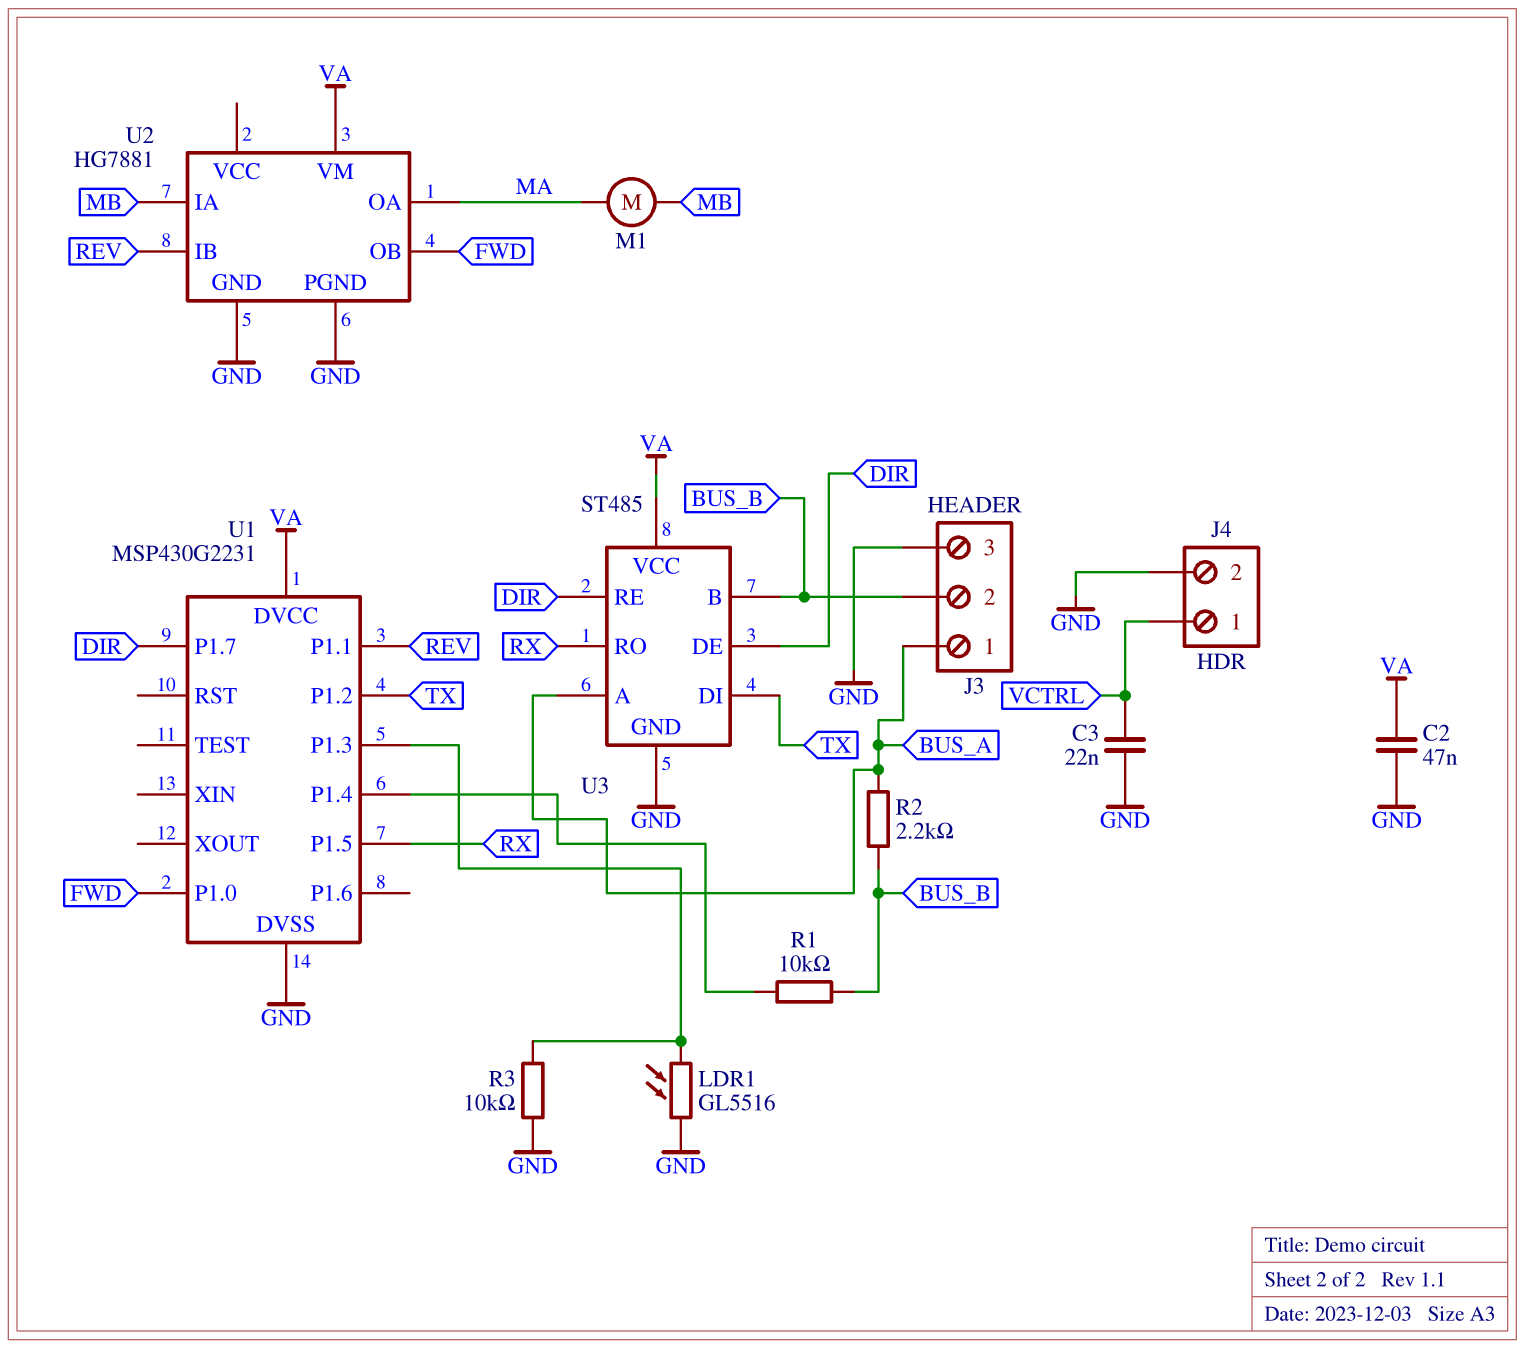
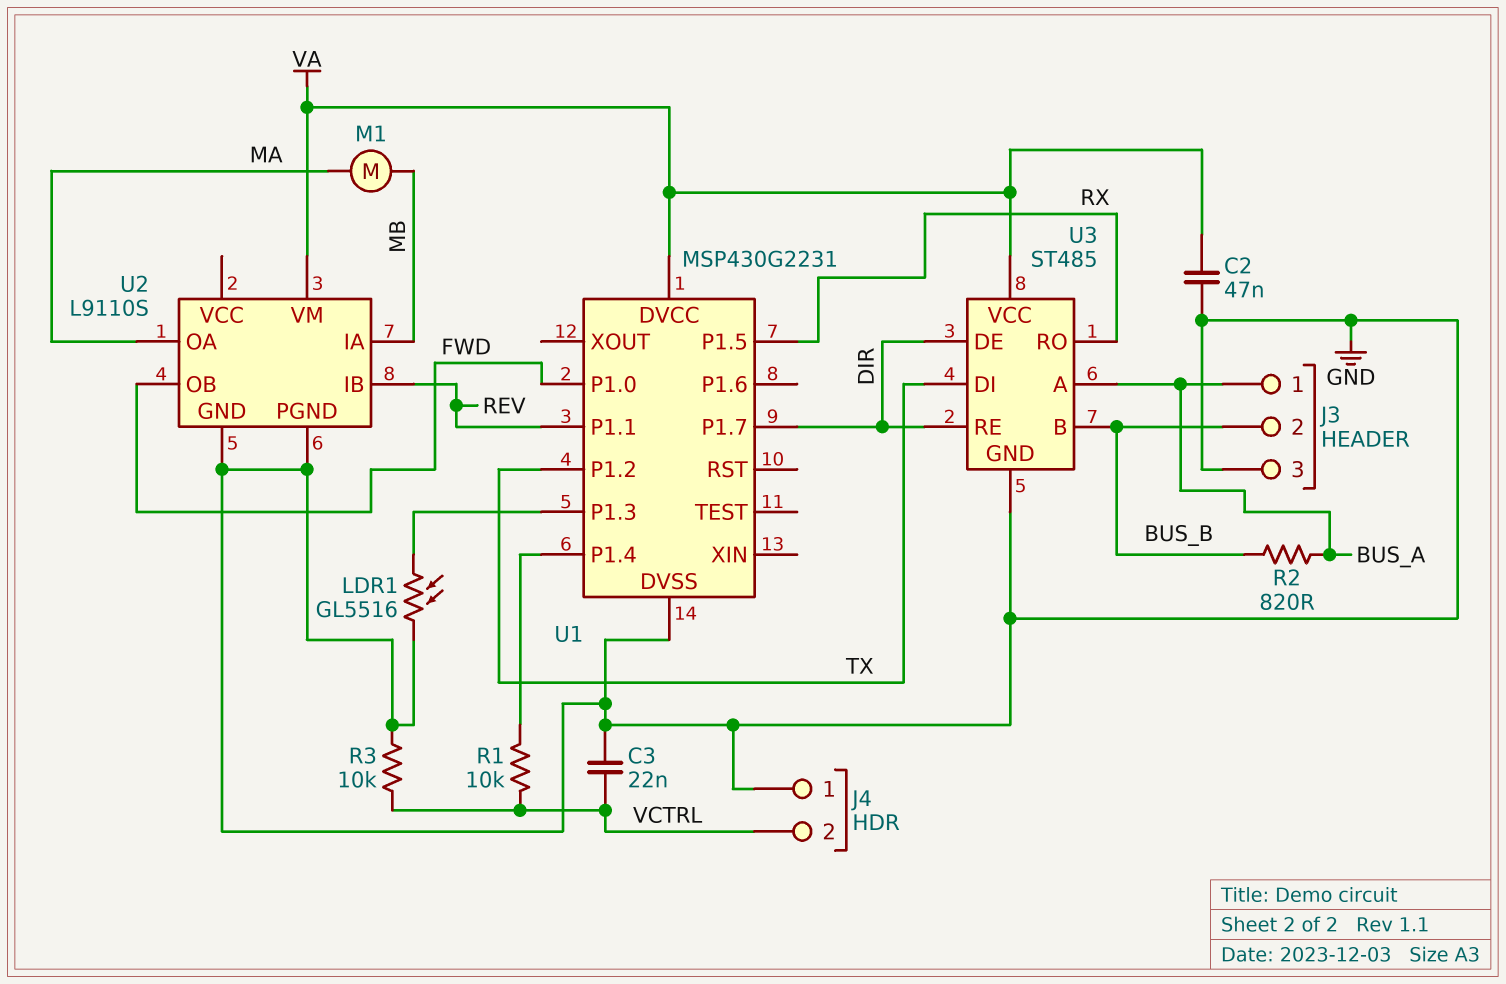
J4 pin 1: VCTRL -> GND
J4 pin 2: GND -> VCTRL
R1: 10k (BUS_B, U1/P1.4) -> 10k (U1/P1.4, VCTRL)
R2: 2.2k (BUS_A, BUS_B) -> 820 (BUS_A, BUS_B)
R3: 10k (GND, U1/P1.3) -> 10k (GND, VCTRL)
U2: HG7881 -> L9110S

